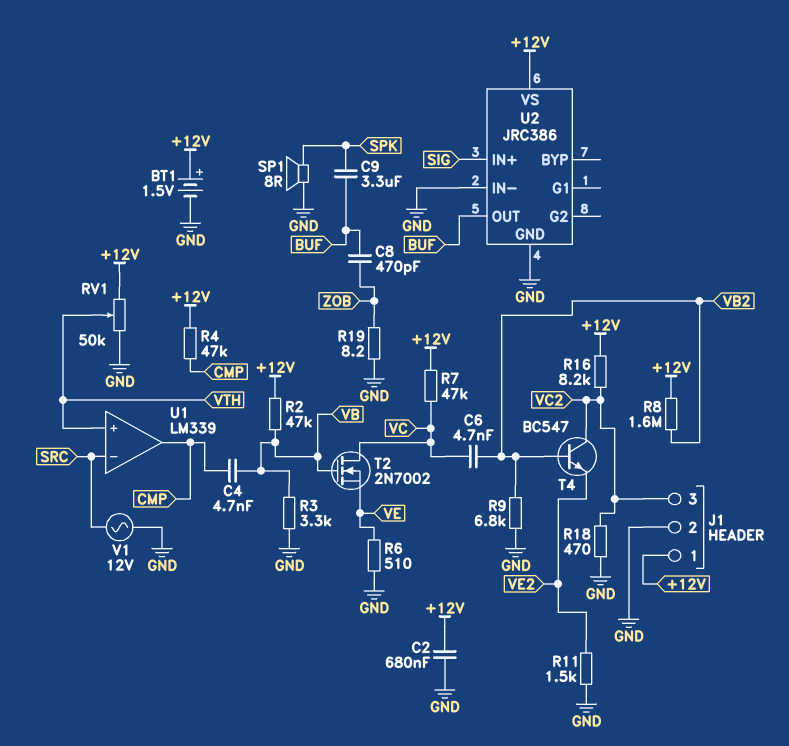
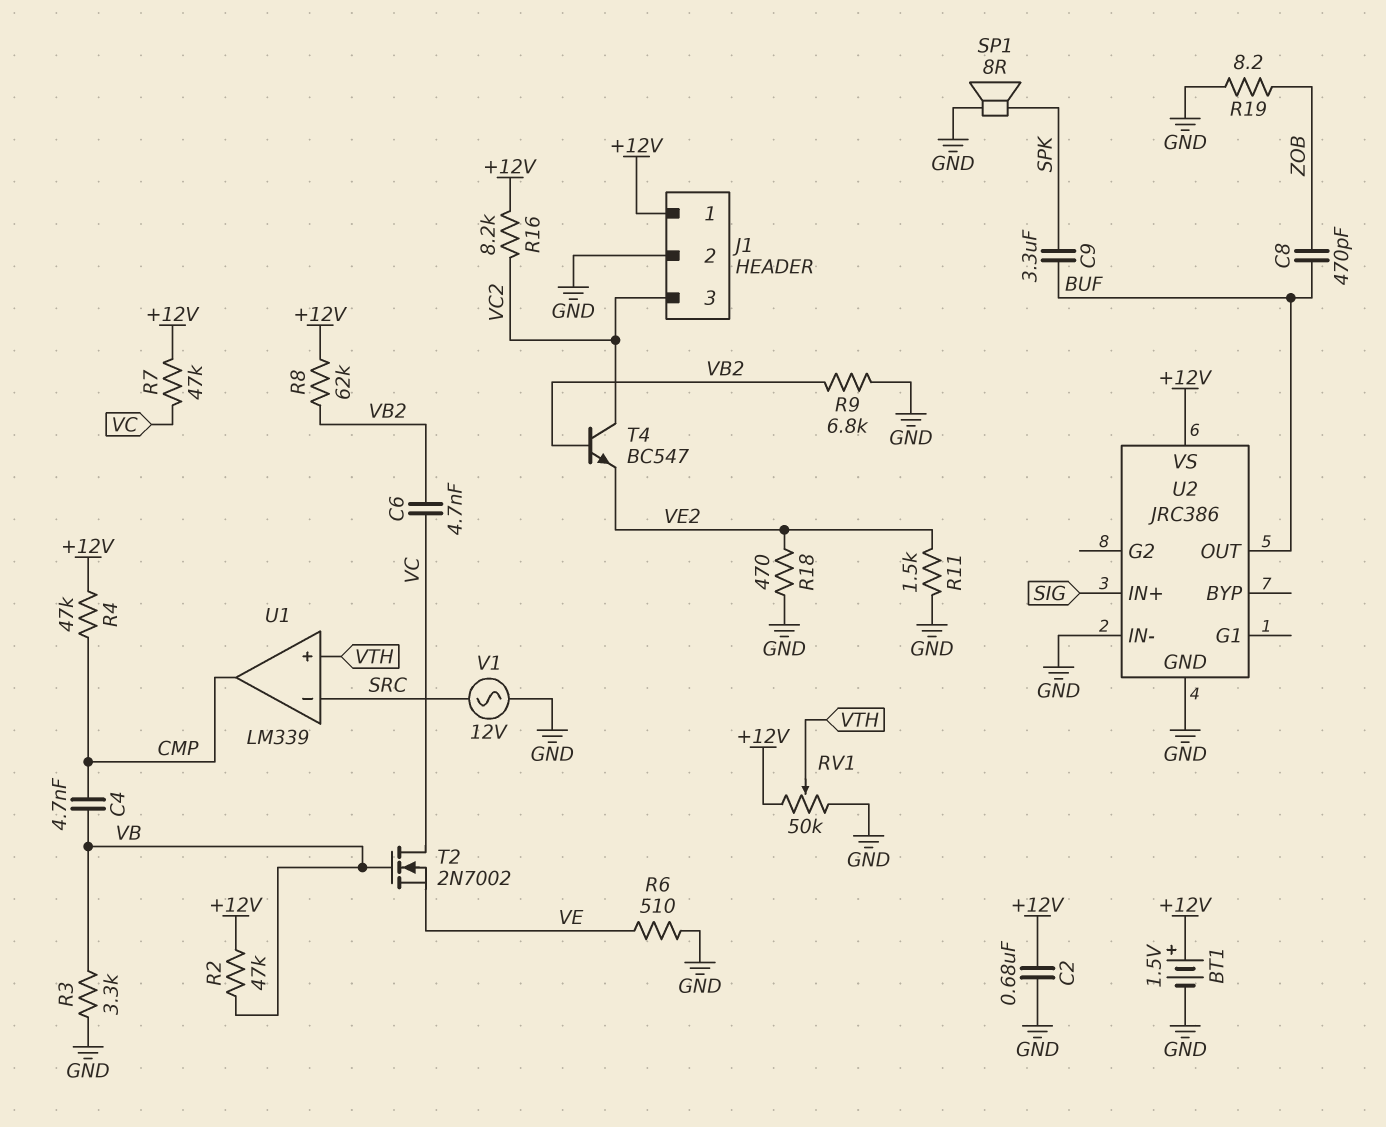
R8: 1.6M (+12V, VB2) -> 62k (+12V, VB2)
R18: 470 (GND, VC2) -> 470 (GND, VE2)

